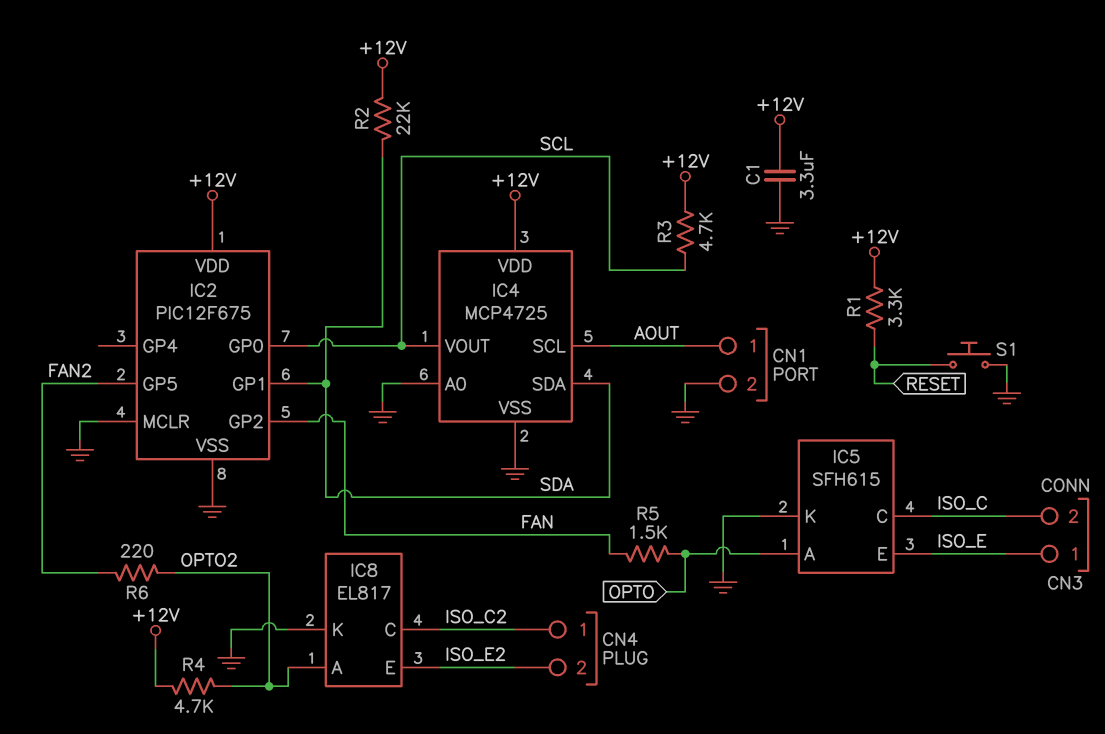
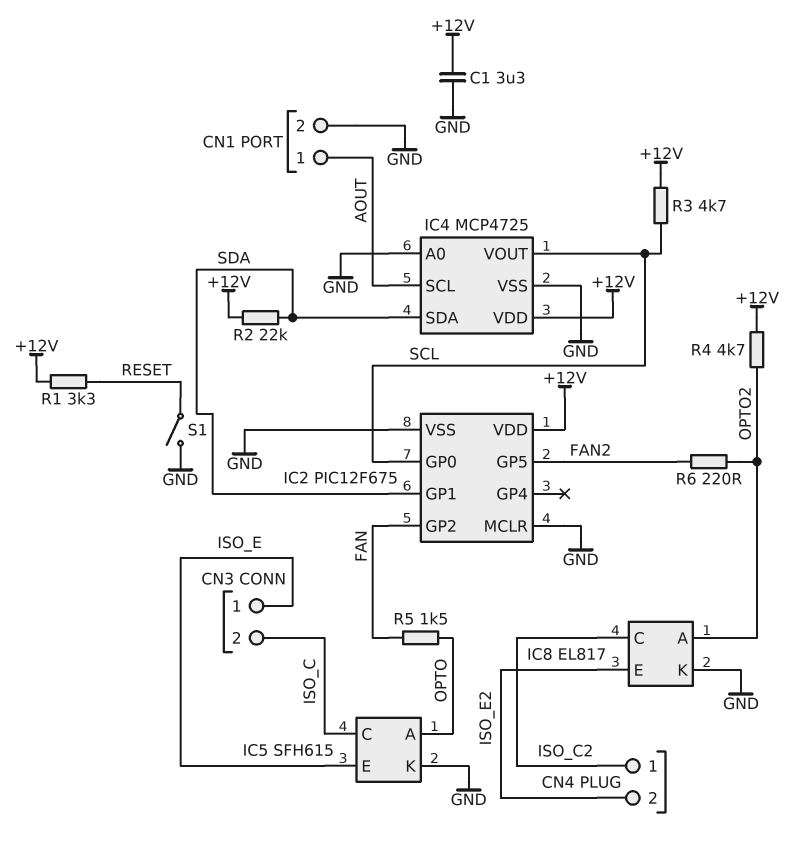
S1: button (GND, RESET) -> switch (GND, RESET)

